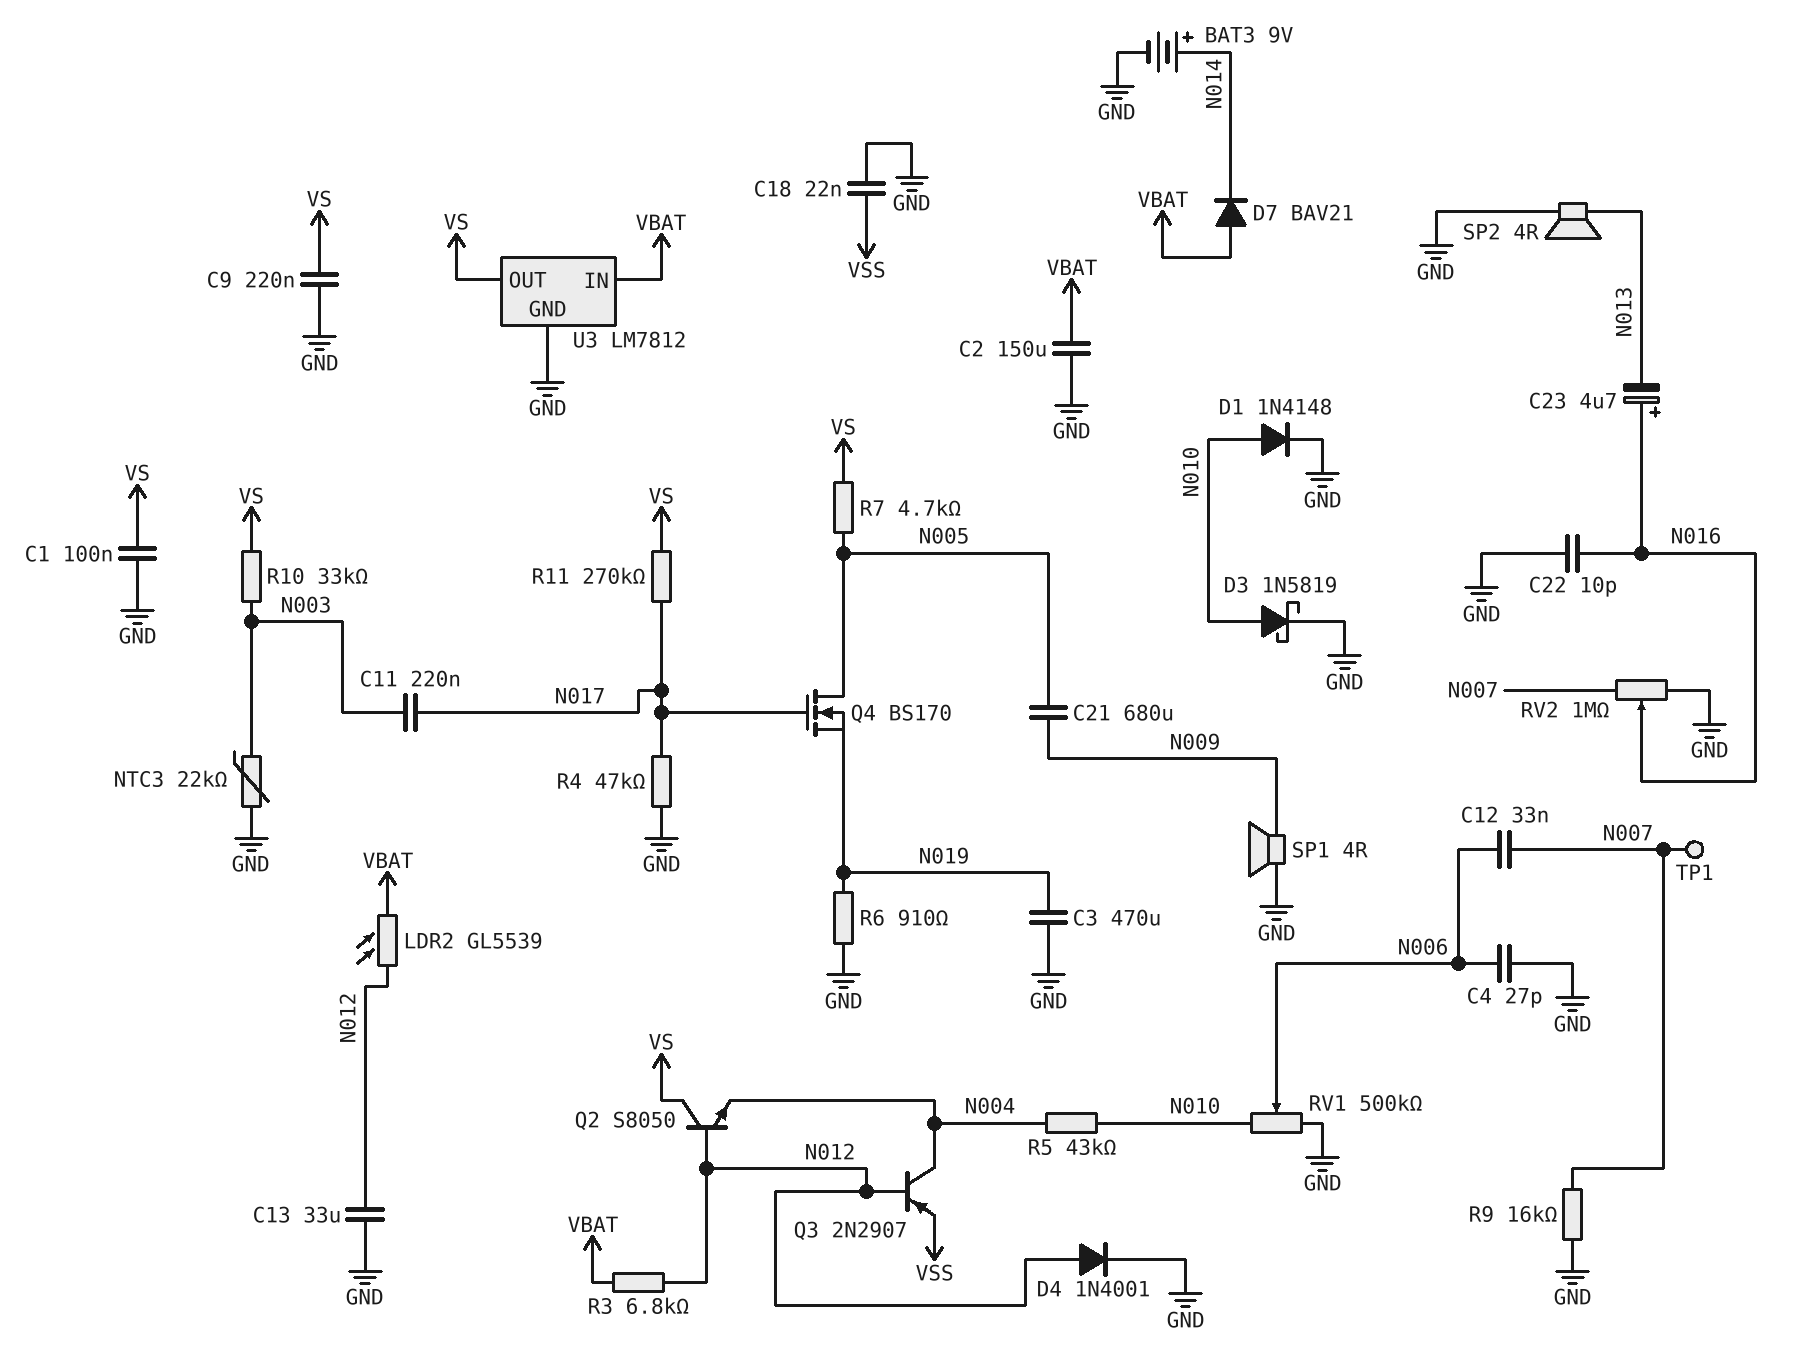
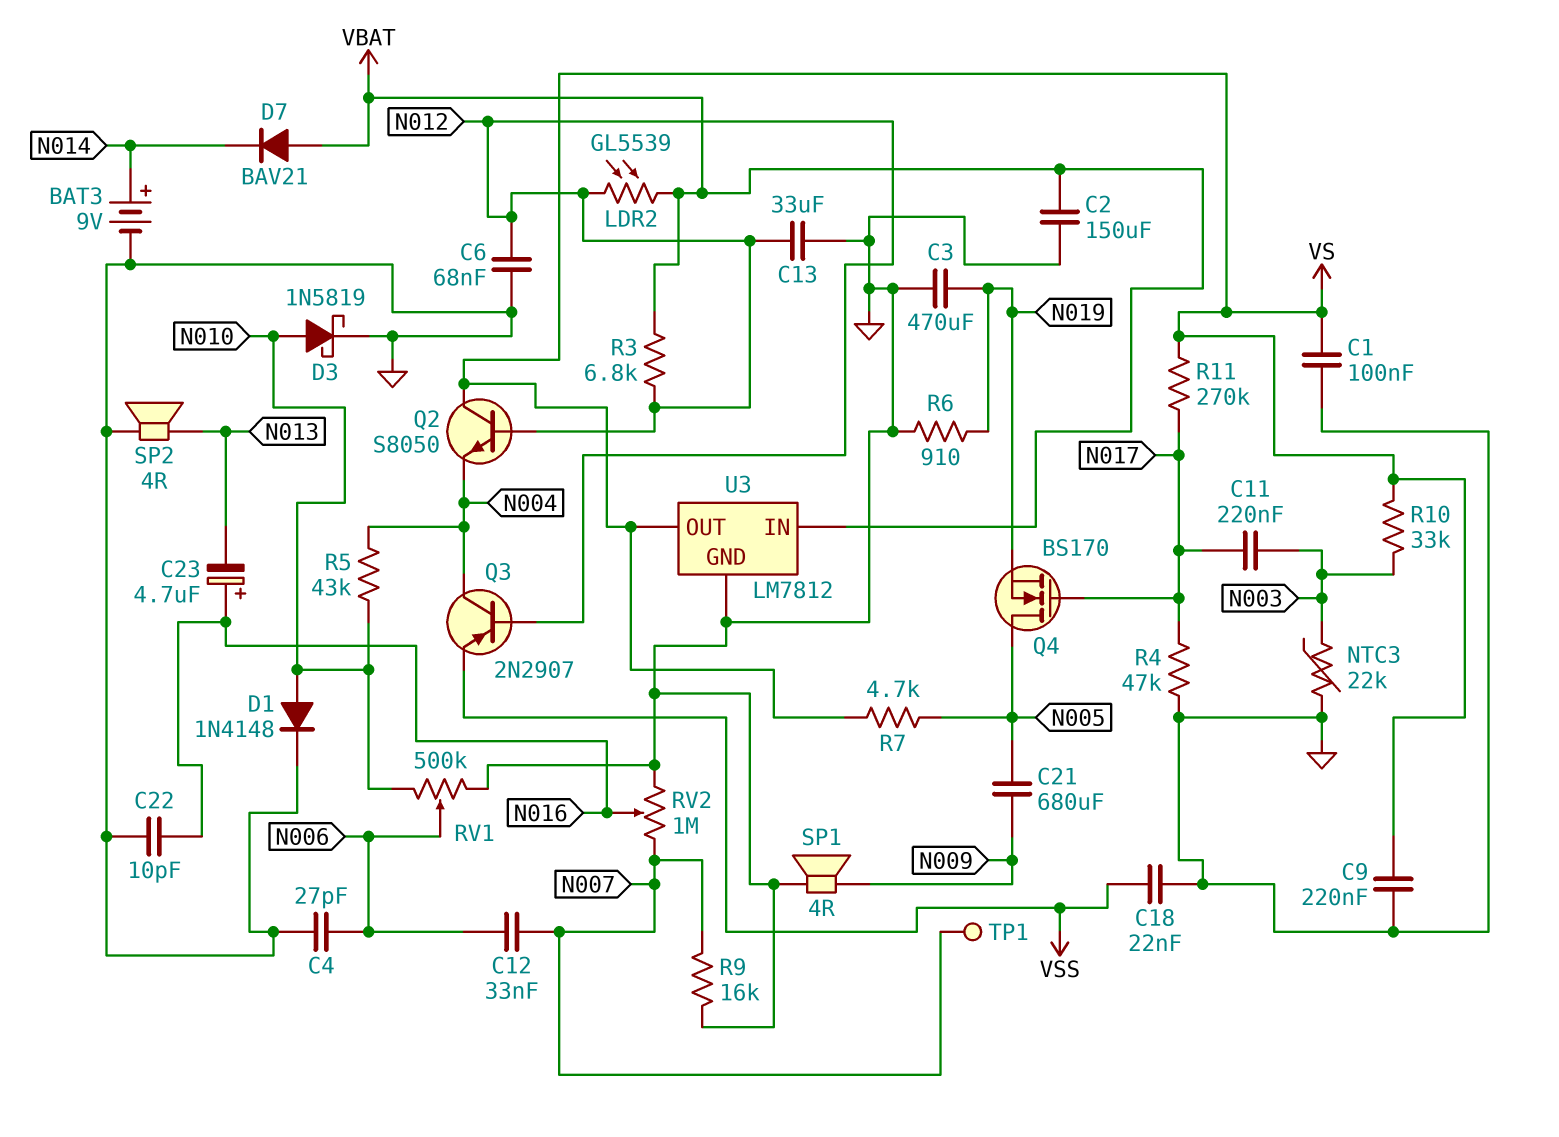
C6: none -> 68nF (GND, N012)
D4: diode 1N4001 (A N012, K GND) -> none

